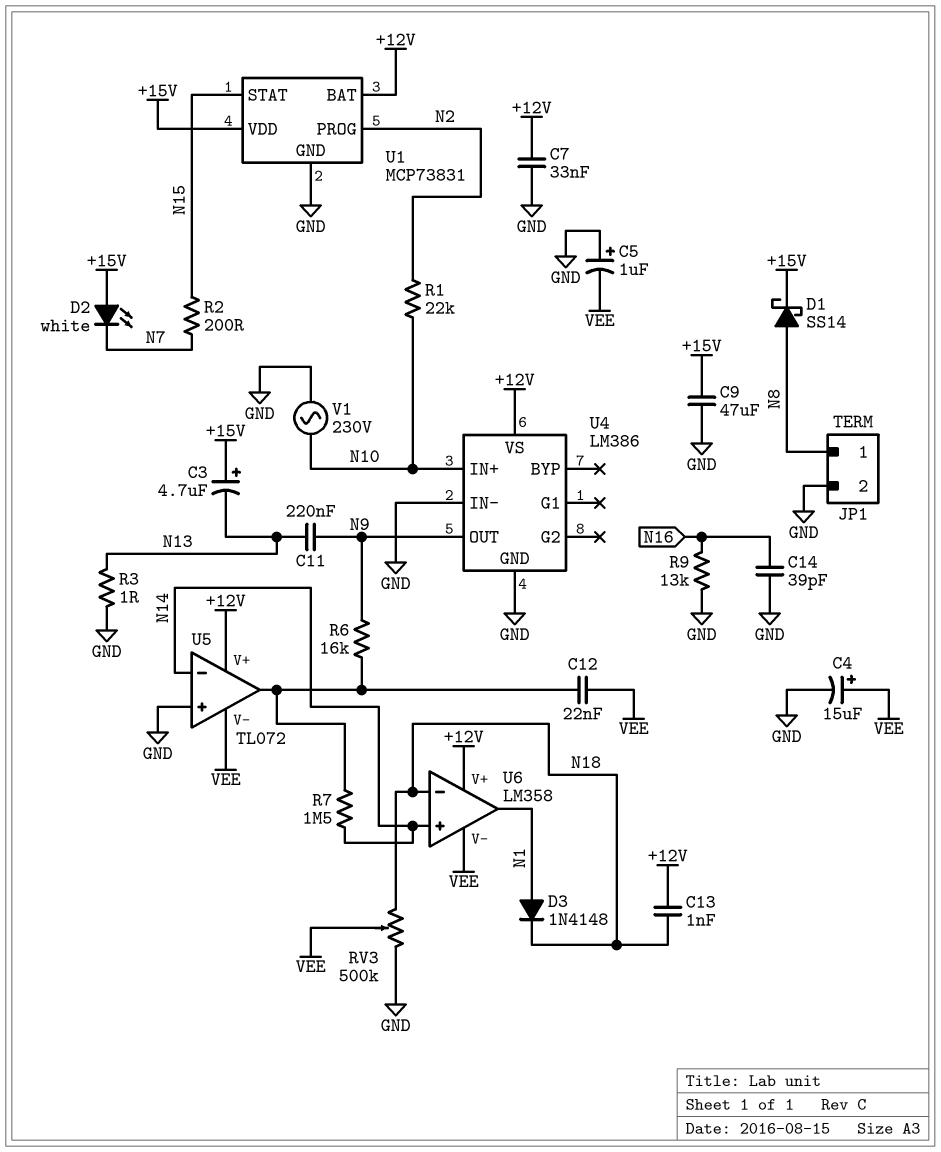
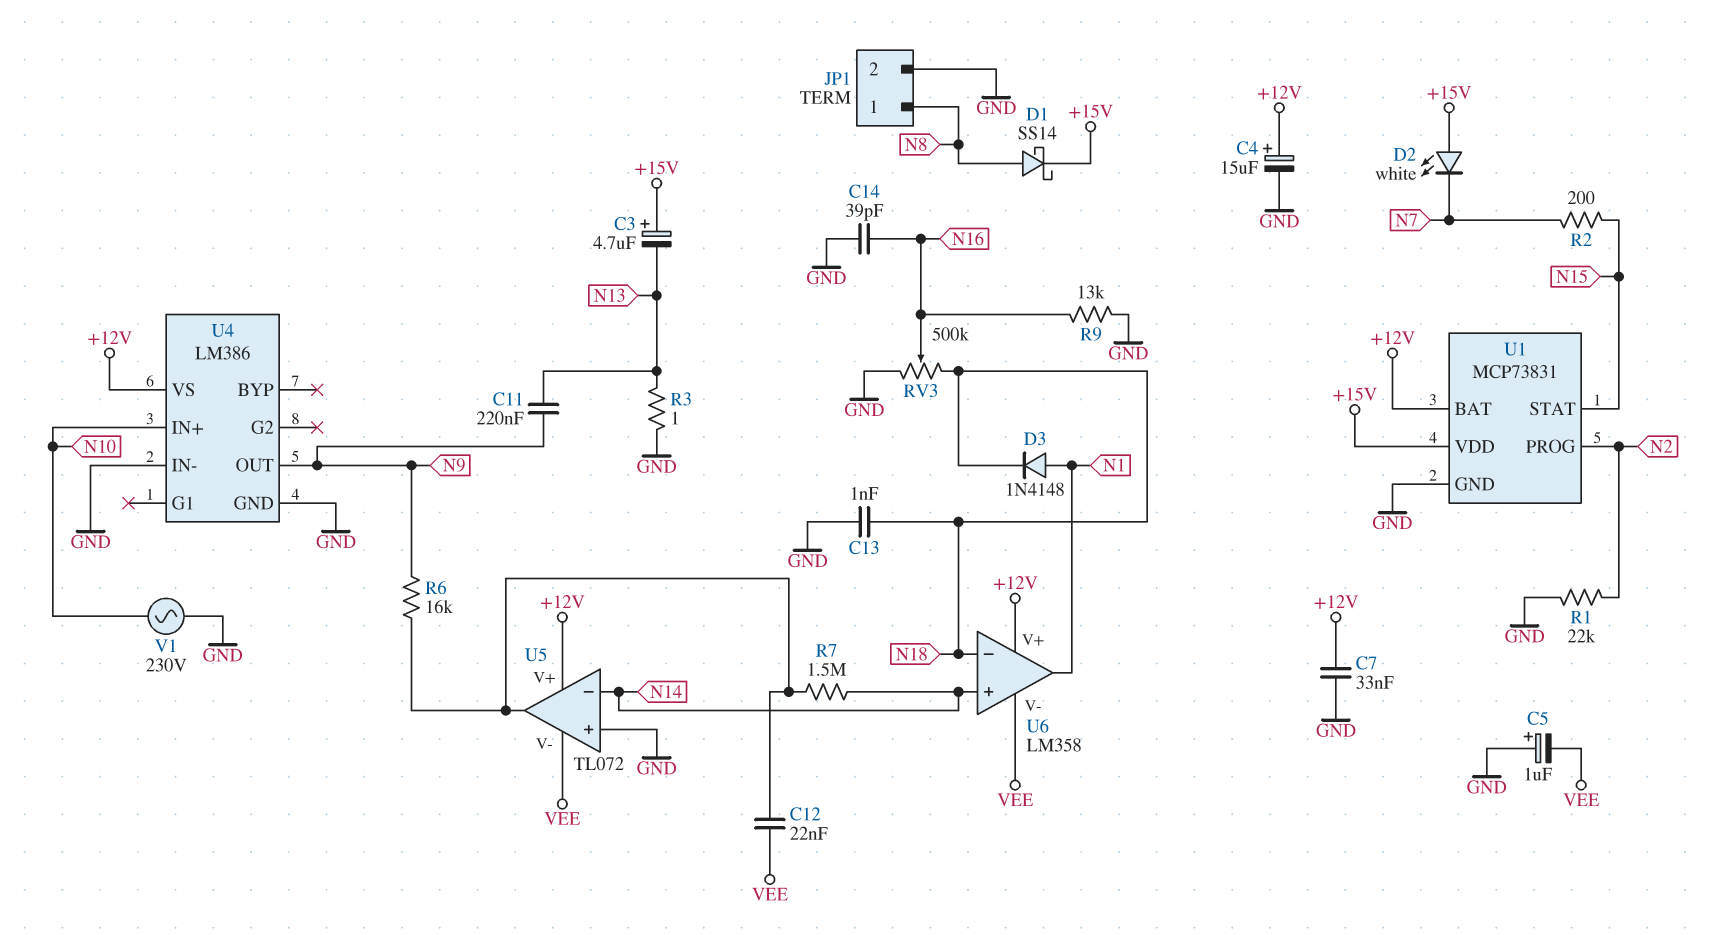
C4: 15uF (plus VEE, minus GND) -> 15uF (plus +12V, minus GND)
C9: 47uF (+15V, GND) -> none
C13: 1nF (+12V, N18) -> 1nF (GND, N18)
R1: 22k (N2, N10) -> 22k (GND, N2)
RV3: 500k (GND, N18, wiper VEE) -> 500k (GND, N18, wiper N16)

